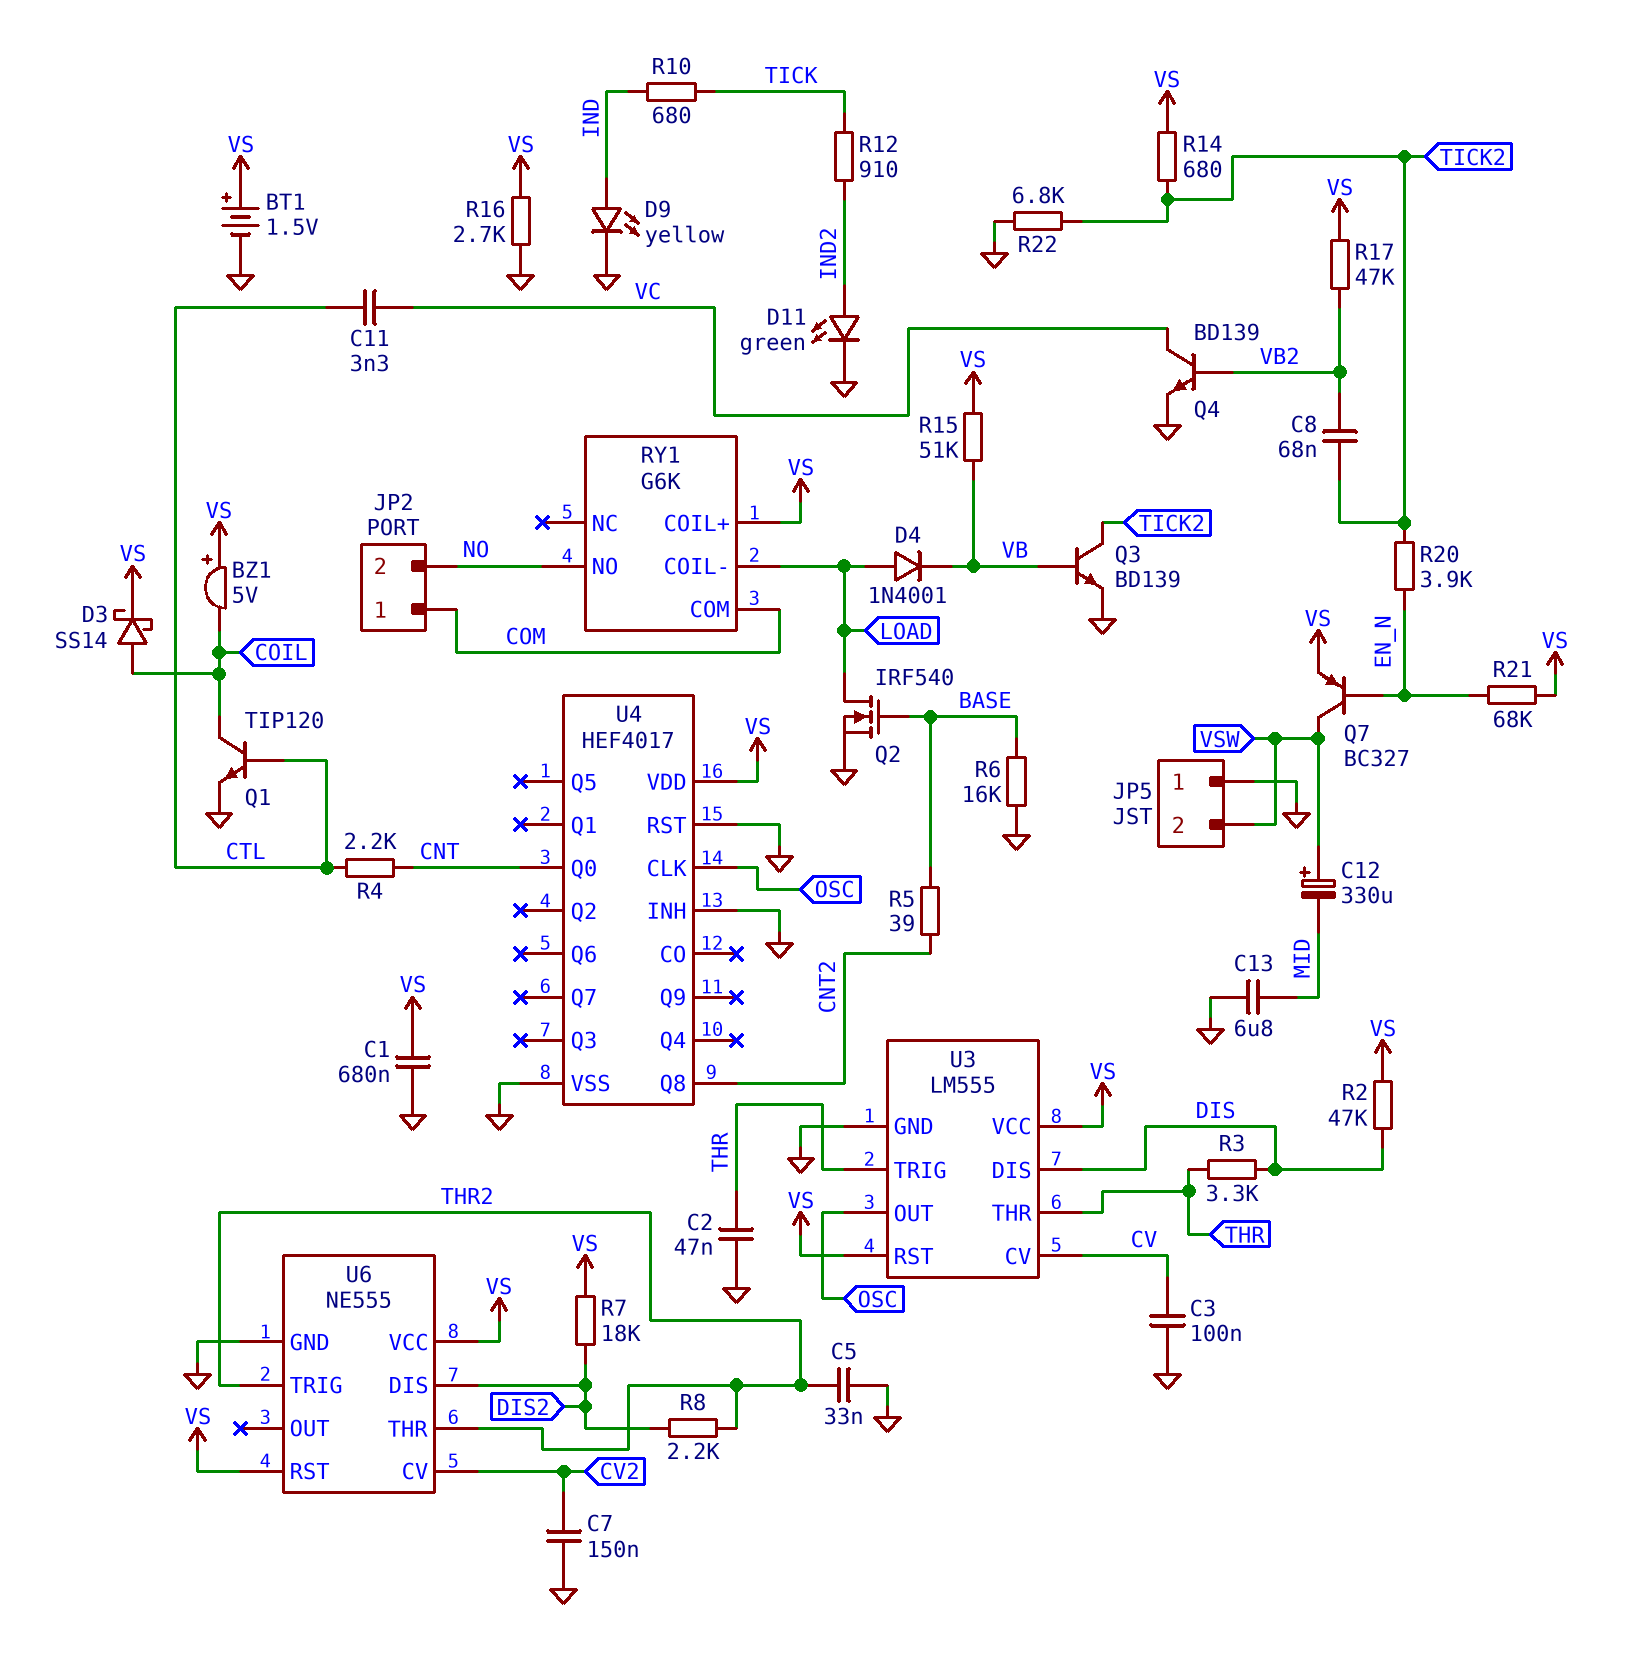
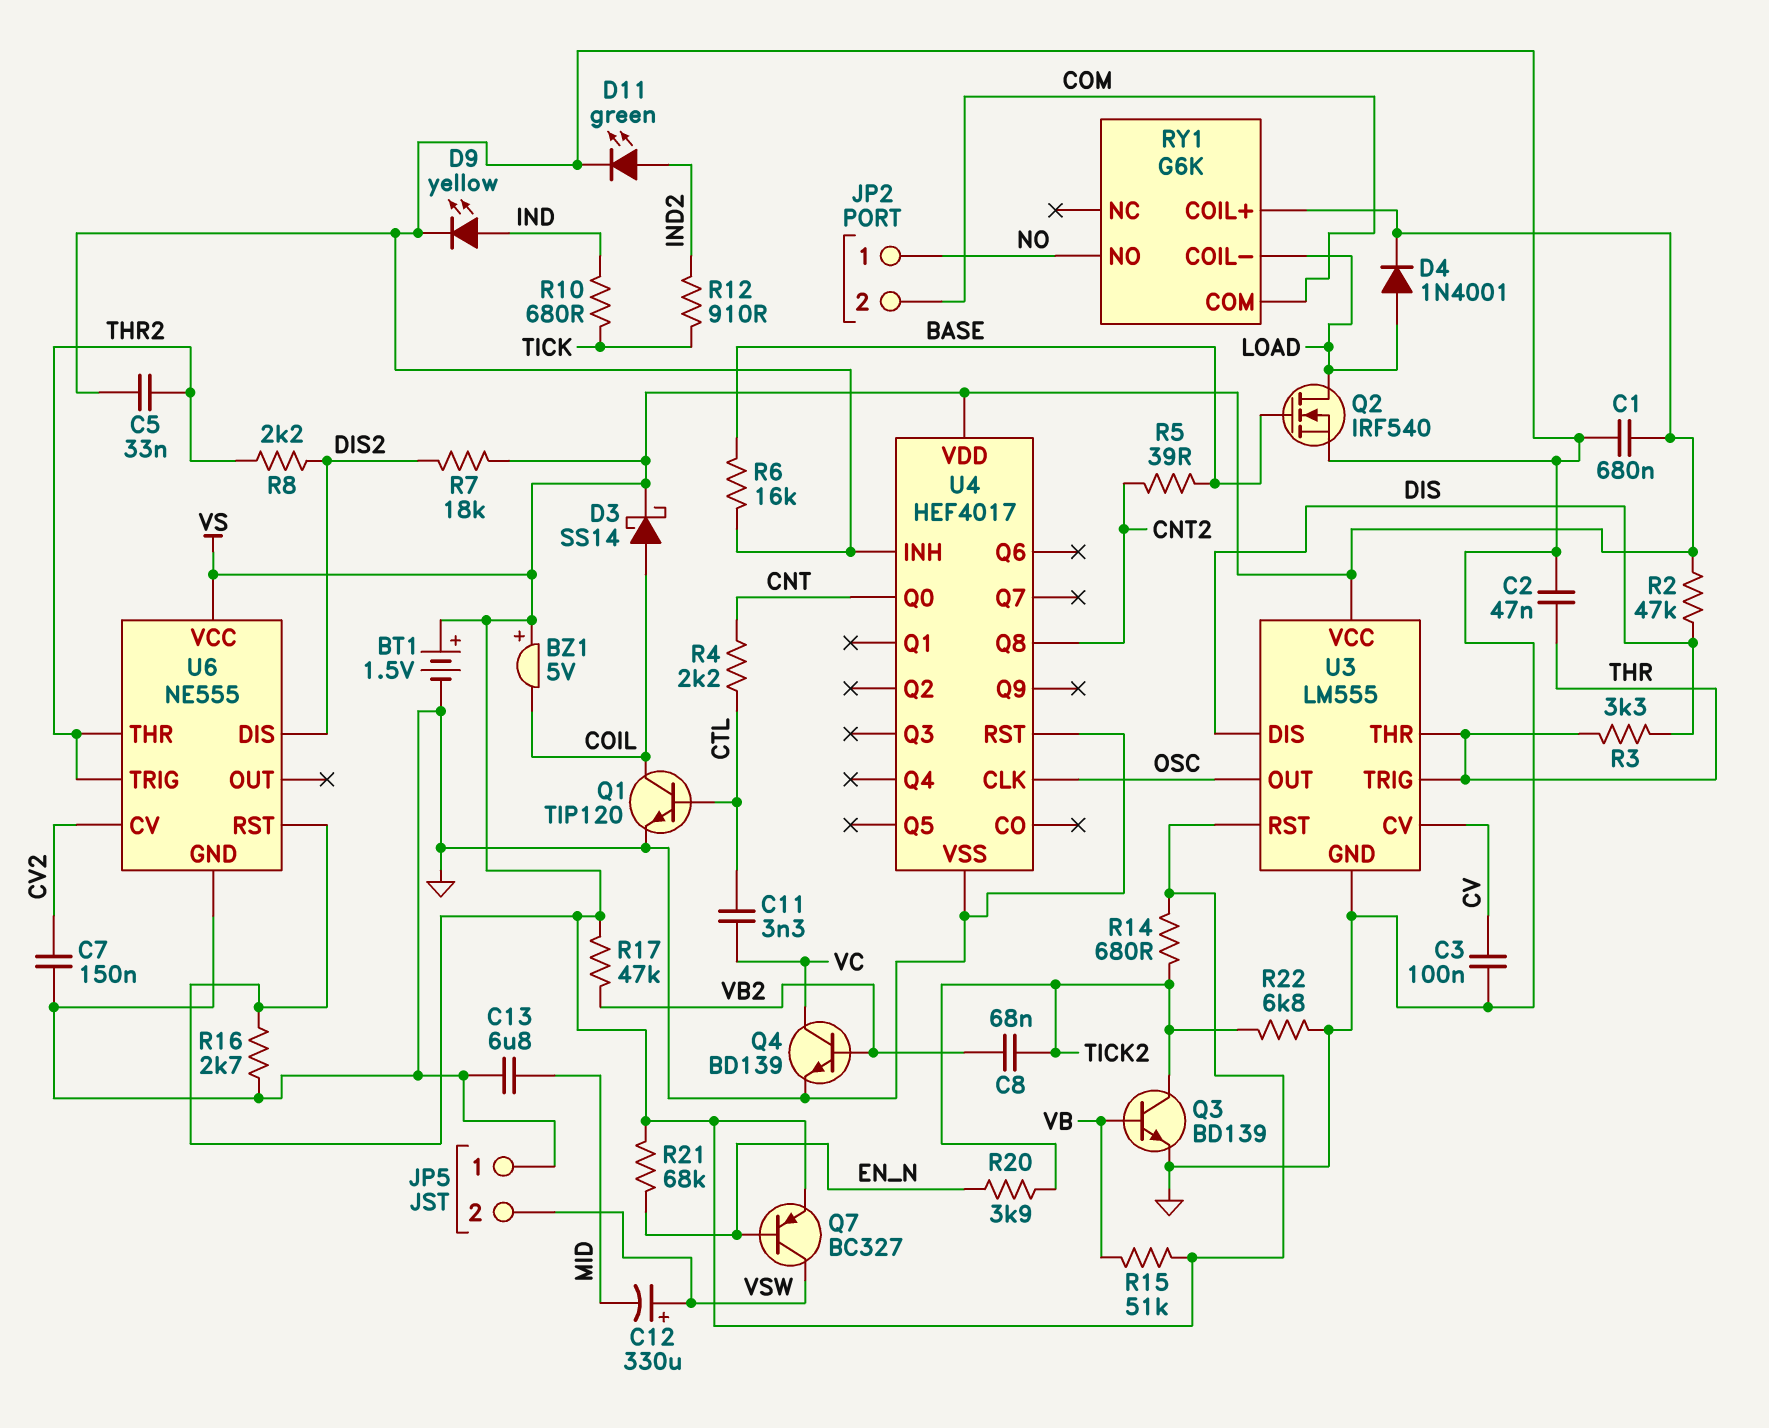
D4: diode 1N4001 (A LOAD, K VB) -> diode 1N4001 (A LOAD, K VS)
JP2 pin 1: COM -> NO
JP2 pin 2: NO -> COM

